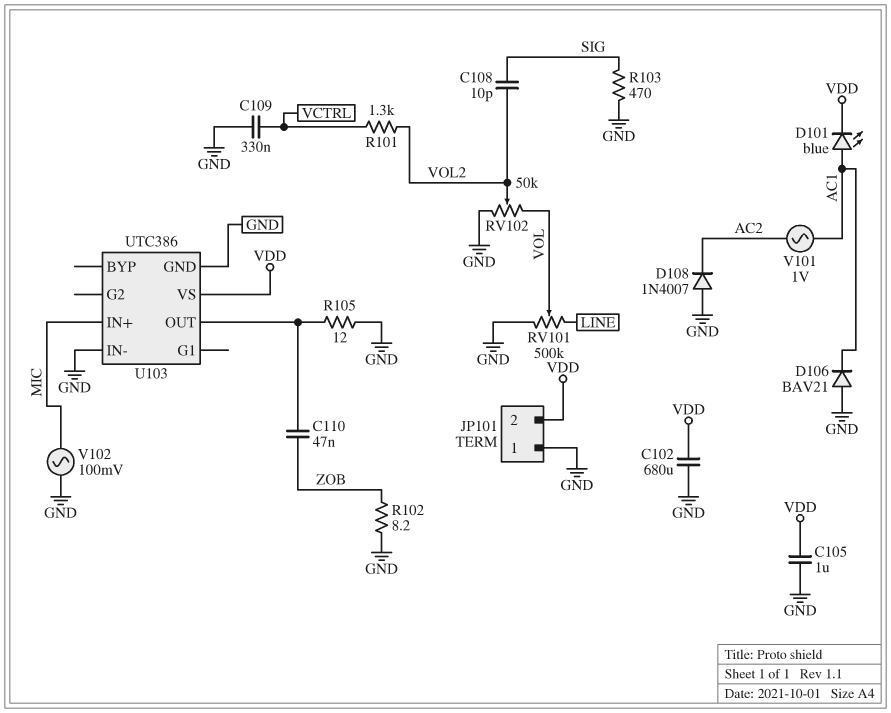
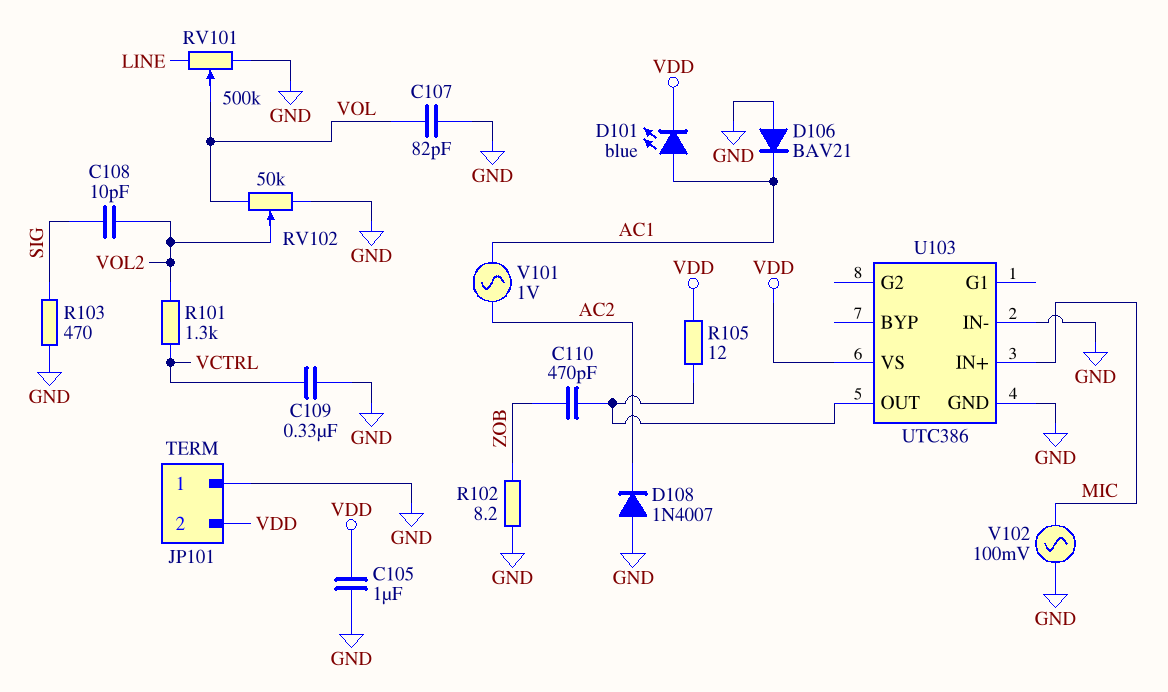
C102: 680uF (GND, VDD) -> none
C107: none -> 82pF (GND, VOL)
C110: 47nF (U103/OUT, ZOB) -> 470pF (U103/OUT, ZOB)
R105: 12 (GND, U103/OUT) -> 12 (U103/OUT, VDD)

